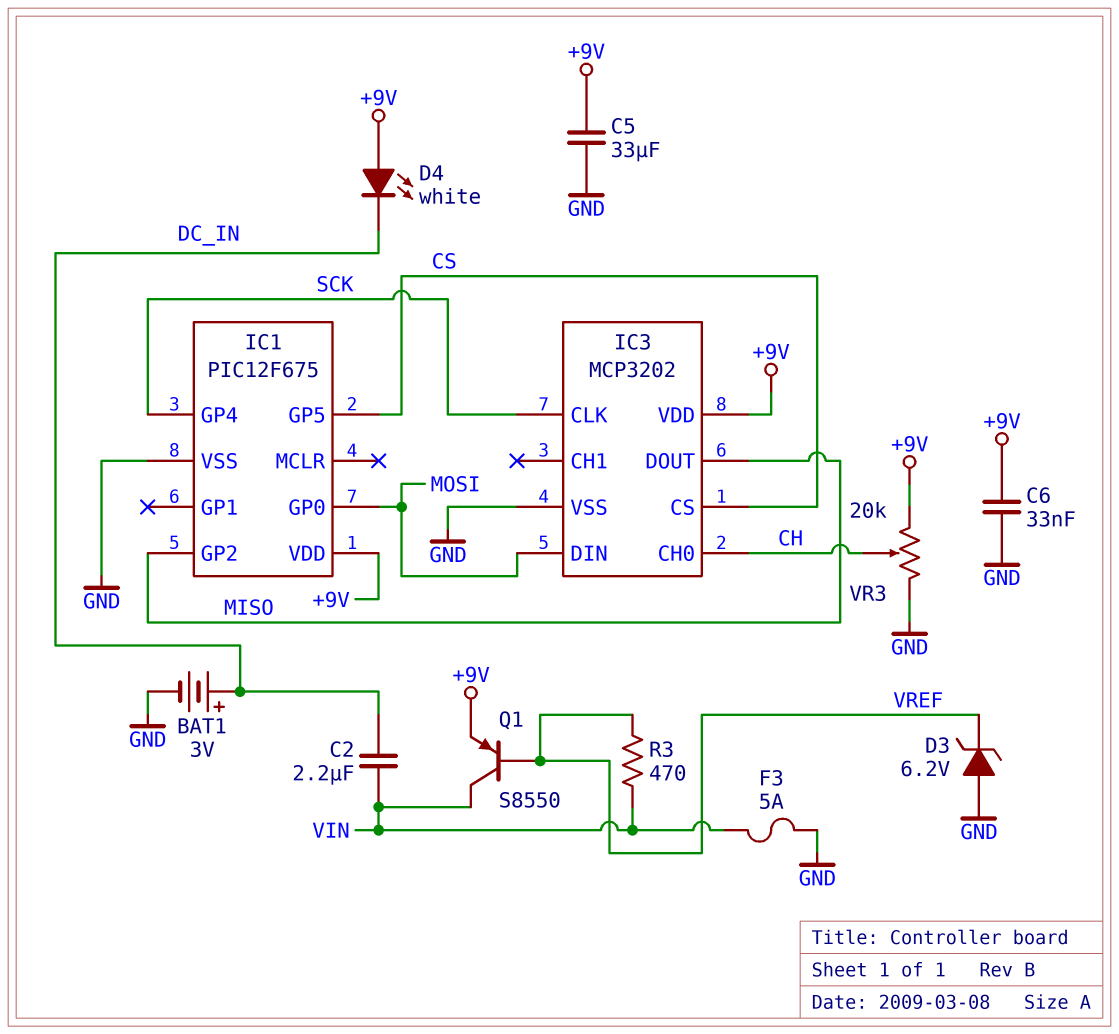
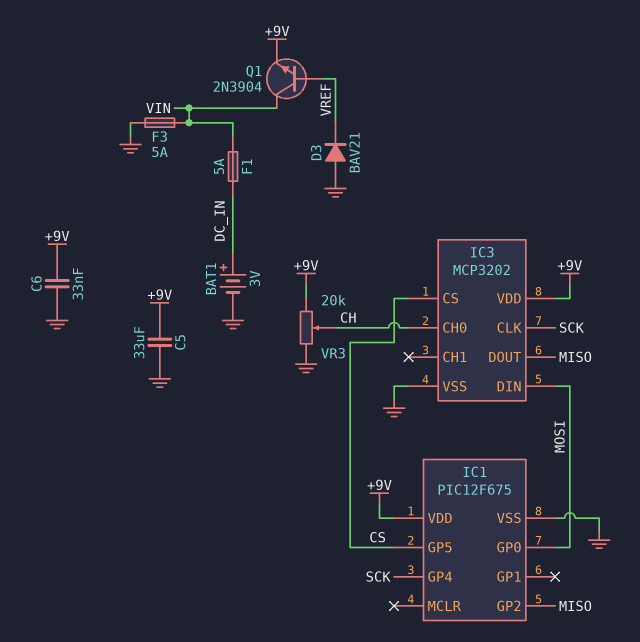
C2: 2.2uF (DC_IN, VIN) -> none
D3: zener 6.2V (A GND, K VREF) -> diode BAV21 (A GND, K VREF)
D4: LED white (A +9V, K DC_IN) -> none
F1: none -> 5A (DC_IN, VIN)
Q1: PNP S8550 (B VREF, C VIN, E +9V) -> NPN 2N3904 (B VREF, C VIN, E +9V)
R3: 470 (VIN, VREF) -> none

